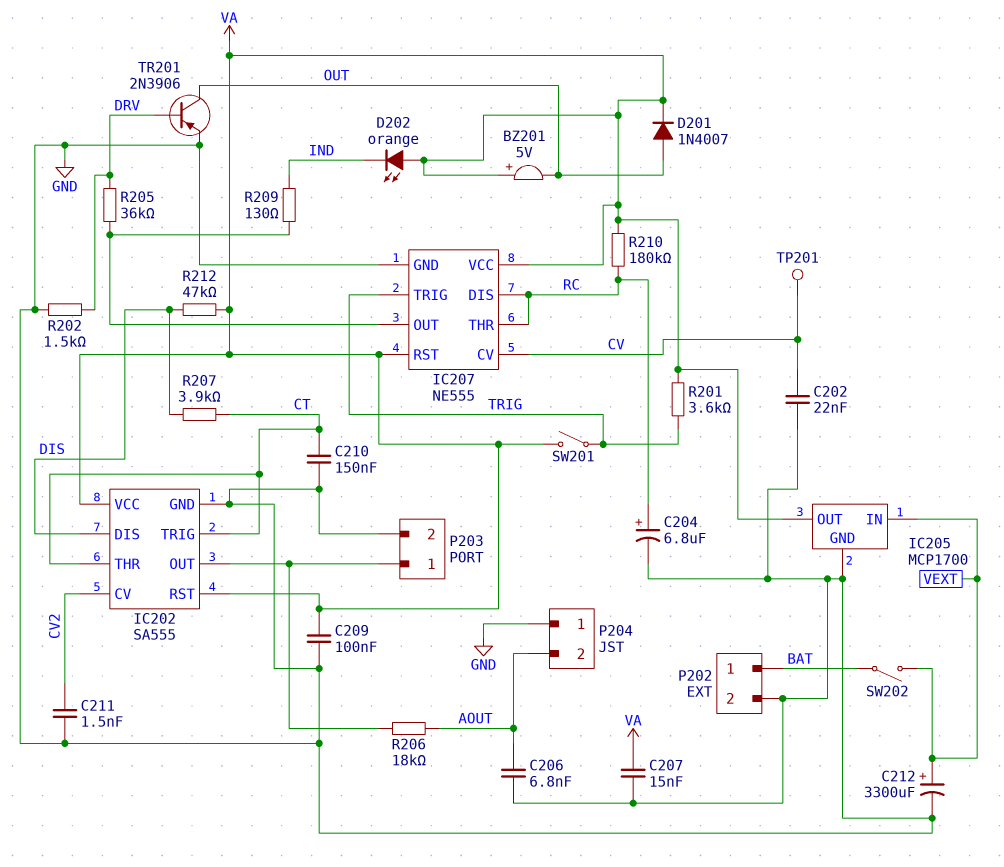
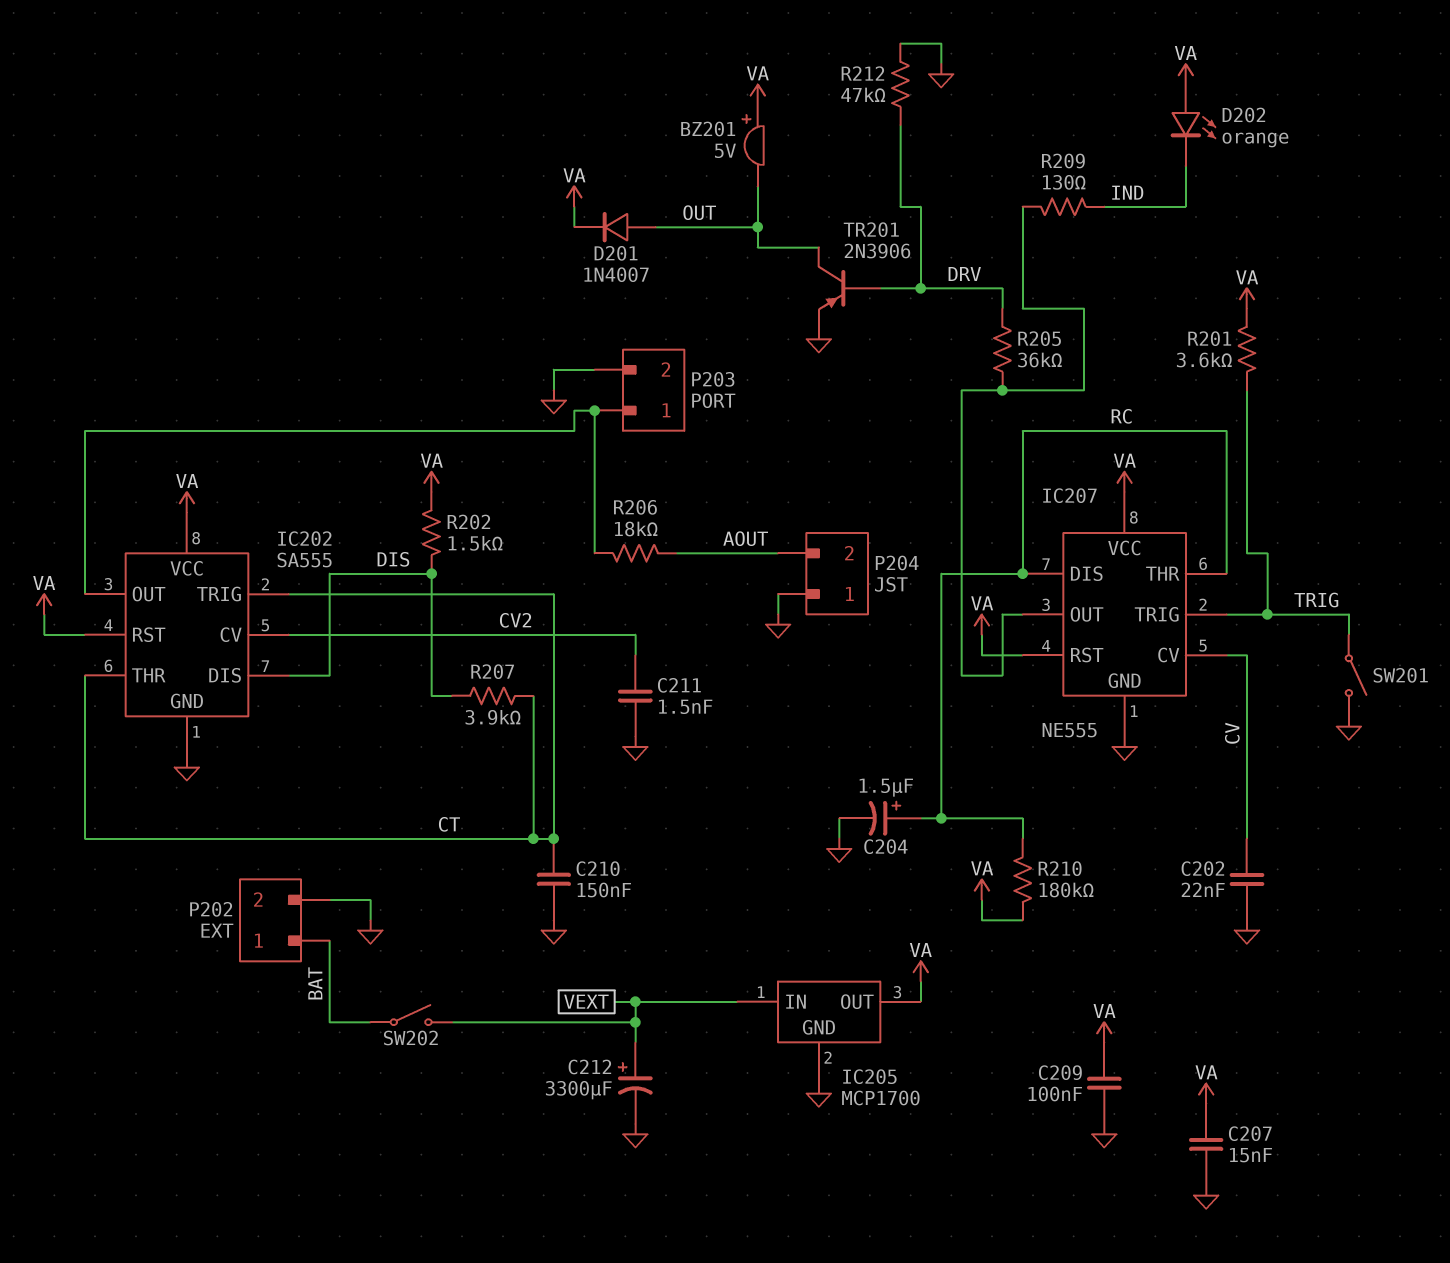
C204: 6.8uF (plus RC, minus GND) -> 1.5uF (plus RC, minus GND)
C206: 6.8nF (AOUT, GND) -> none
R202: 1.5k (DRV, GND) -> 1.5k (DIS, VA)
R212: 47k (DIS, VA) -> 47k (DRV, GND)
SW201: switch (TRIG, VA) -> switch (GND, TRIG)
TP201: test point (CV) -> none

